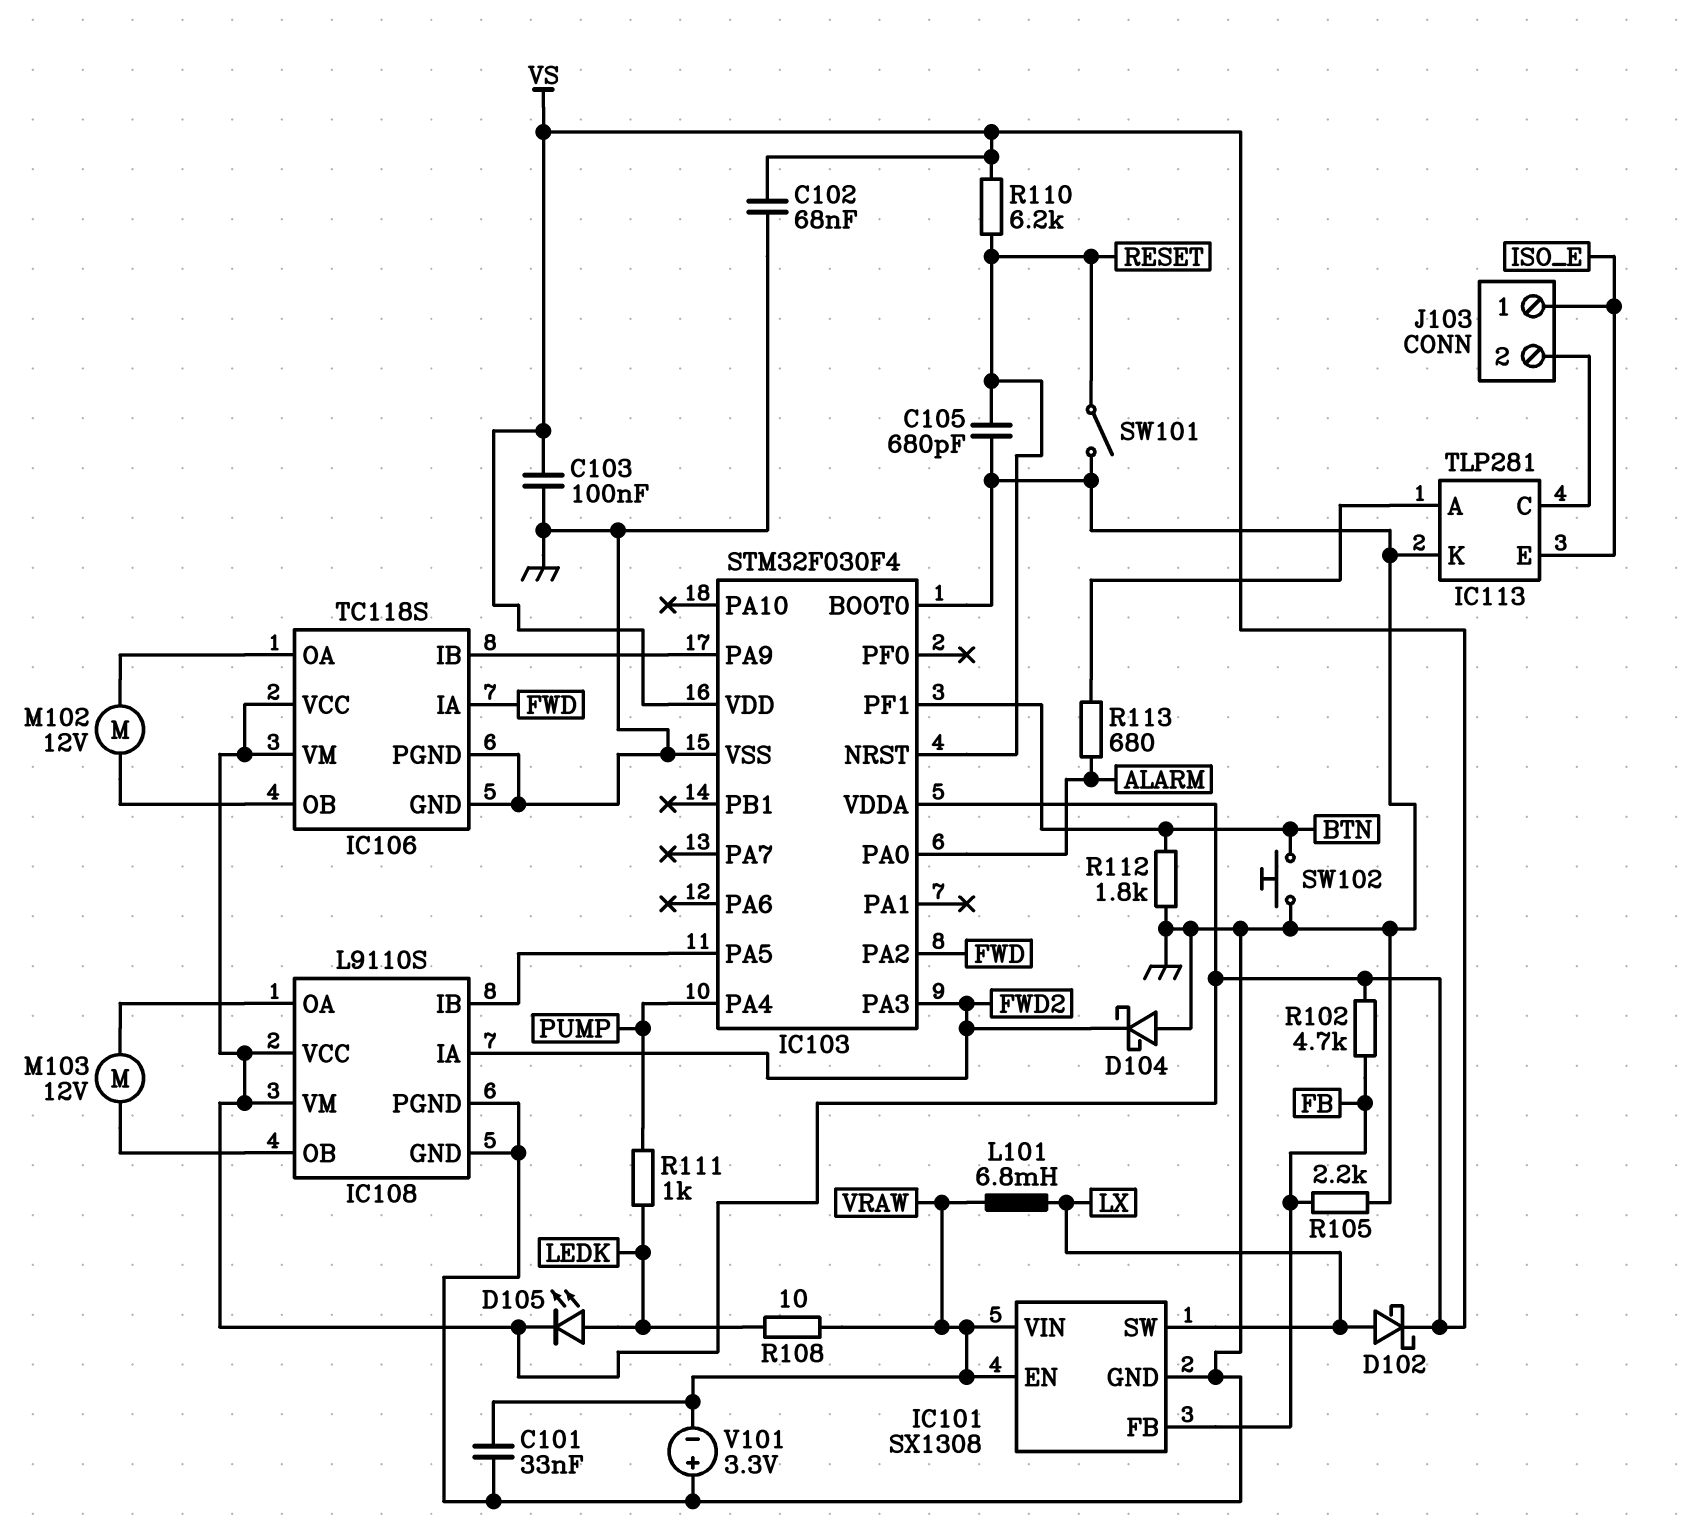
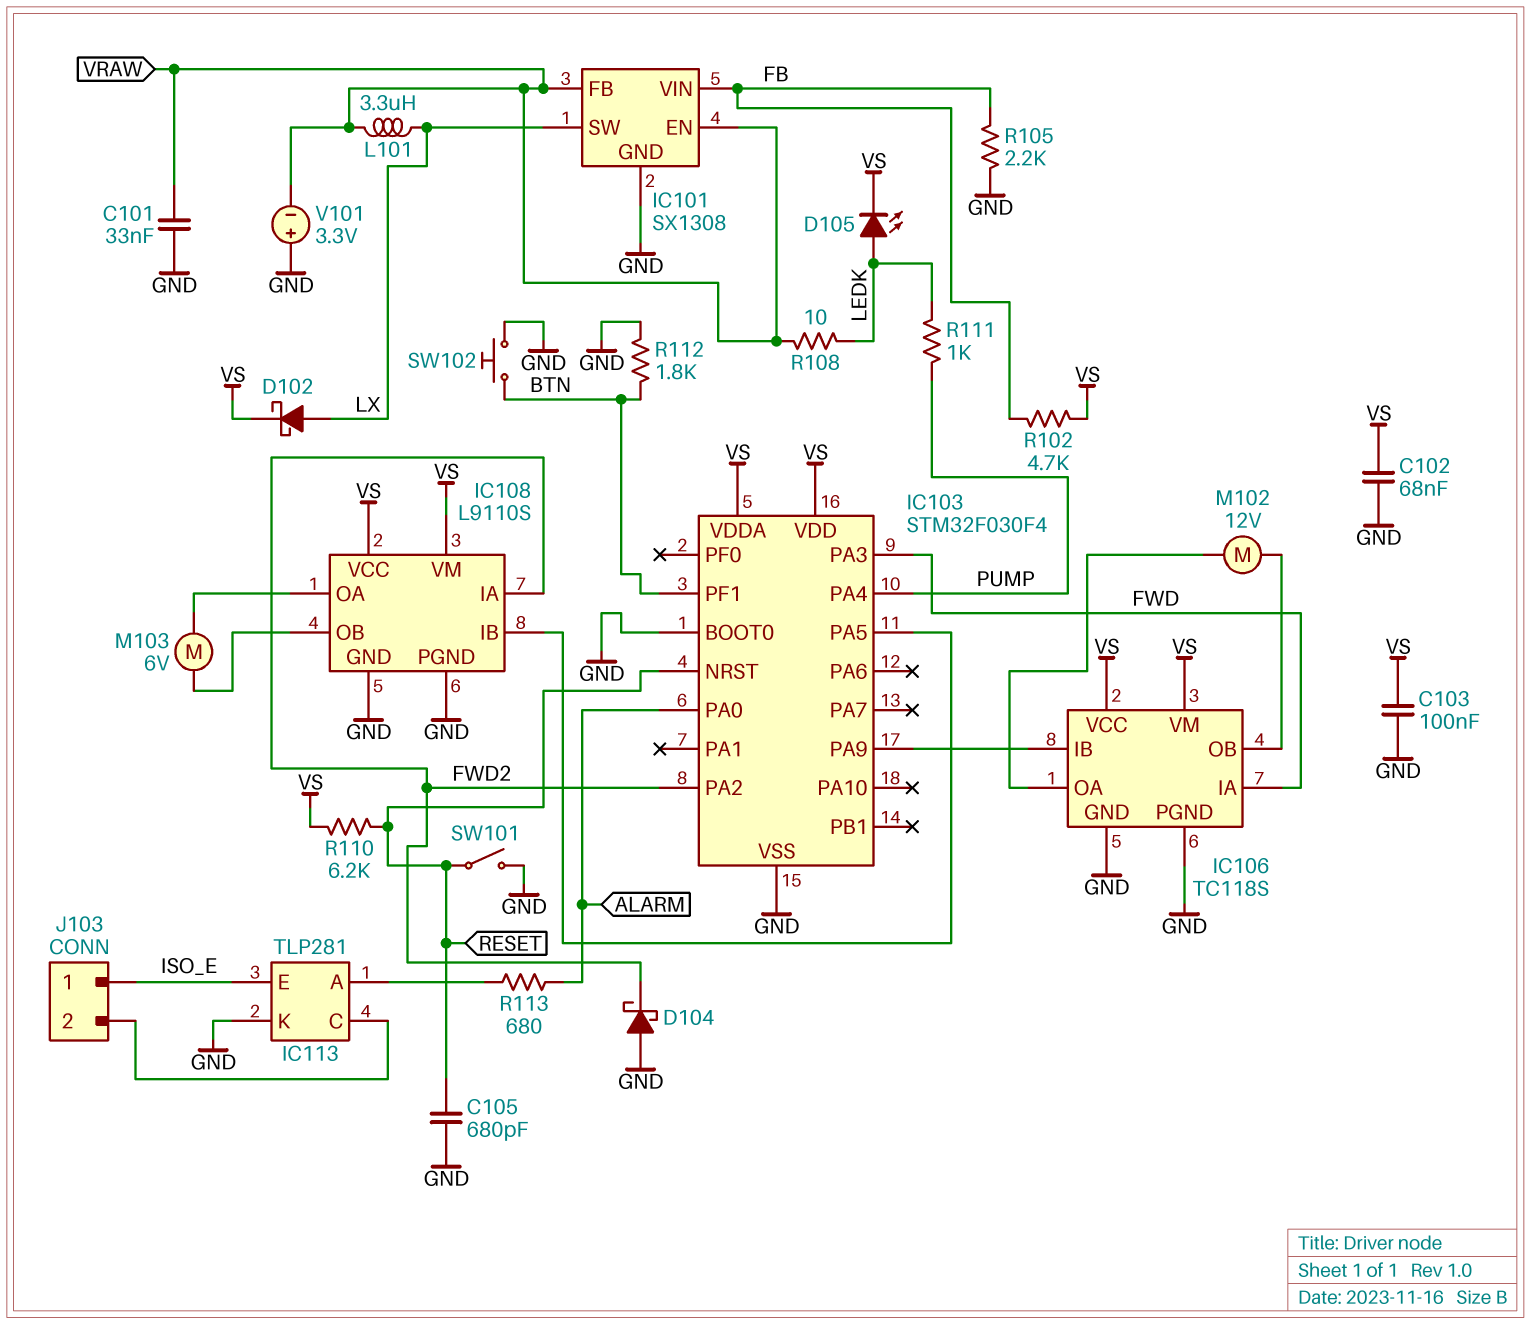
IC101 pin FB: FB -> VRAW
IC101 pin VIN: VRAW -> FB
IC103 pin PA2: FWD -> FWD2
IC103 pin PA3: FWD2 -> FWD
L101: 6.8mH (LX, VRAW) -> 3.3uH (LX, VRAW)
M103: motor 12V (IC108/OA, IC108/OB) -> motor 6V (IC108/OA, IC108/OB)

